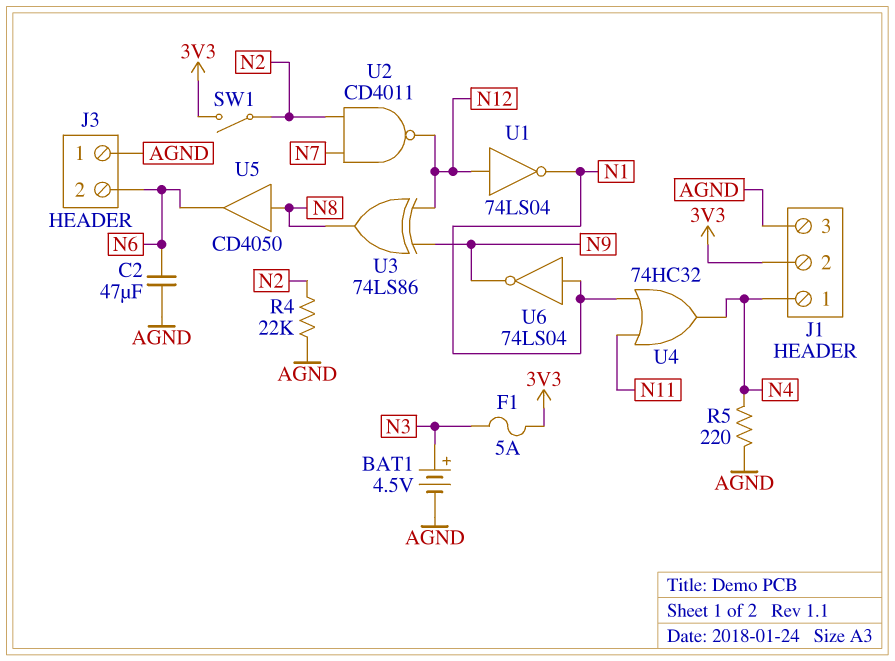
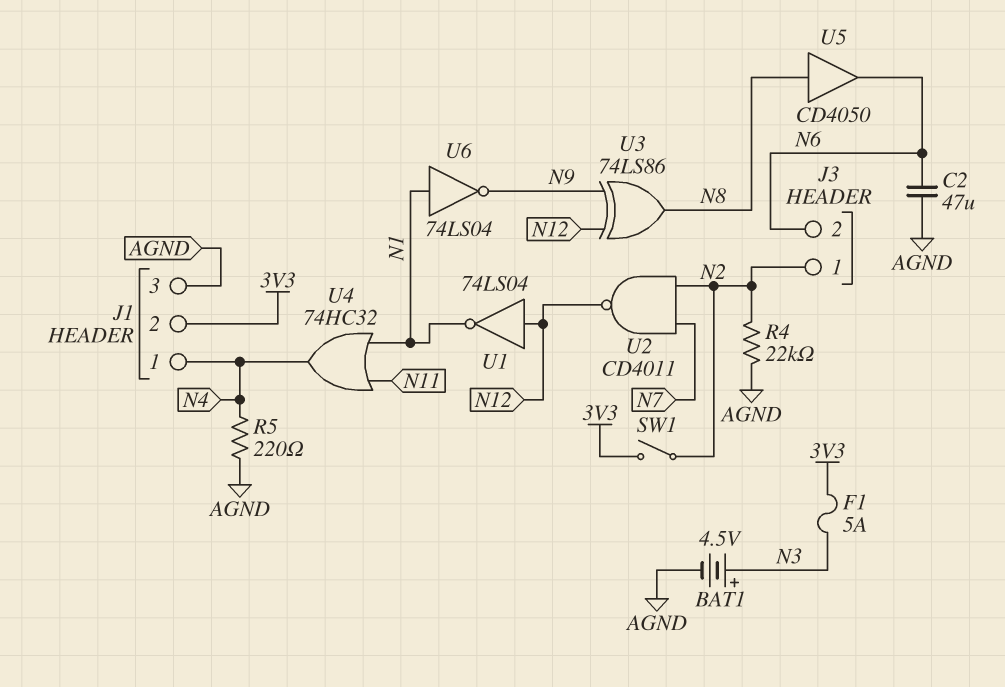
J3 pin 1: AGND -> N2

